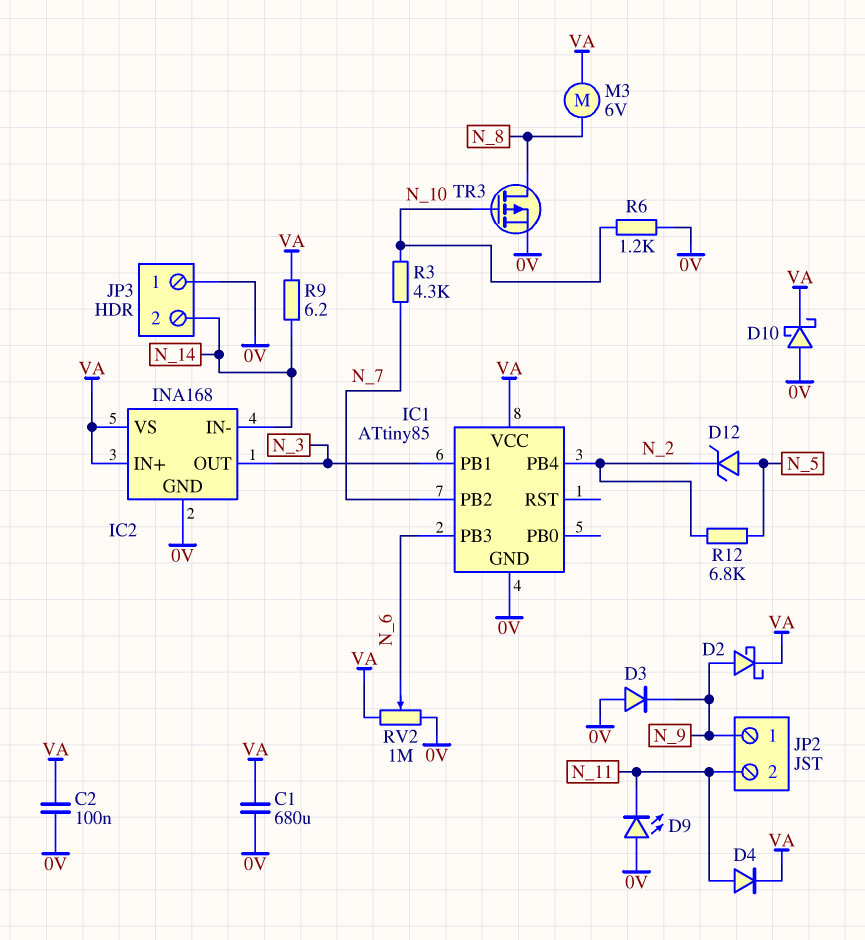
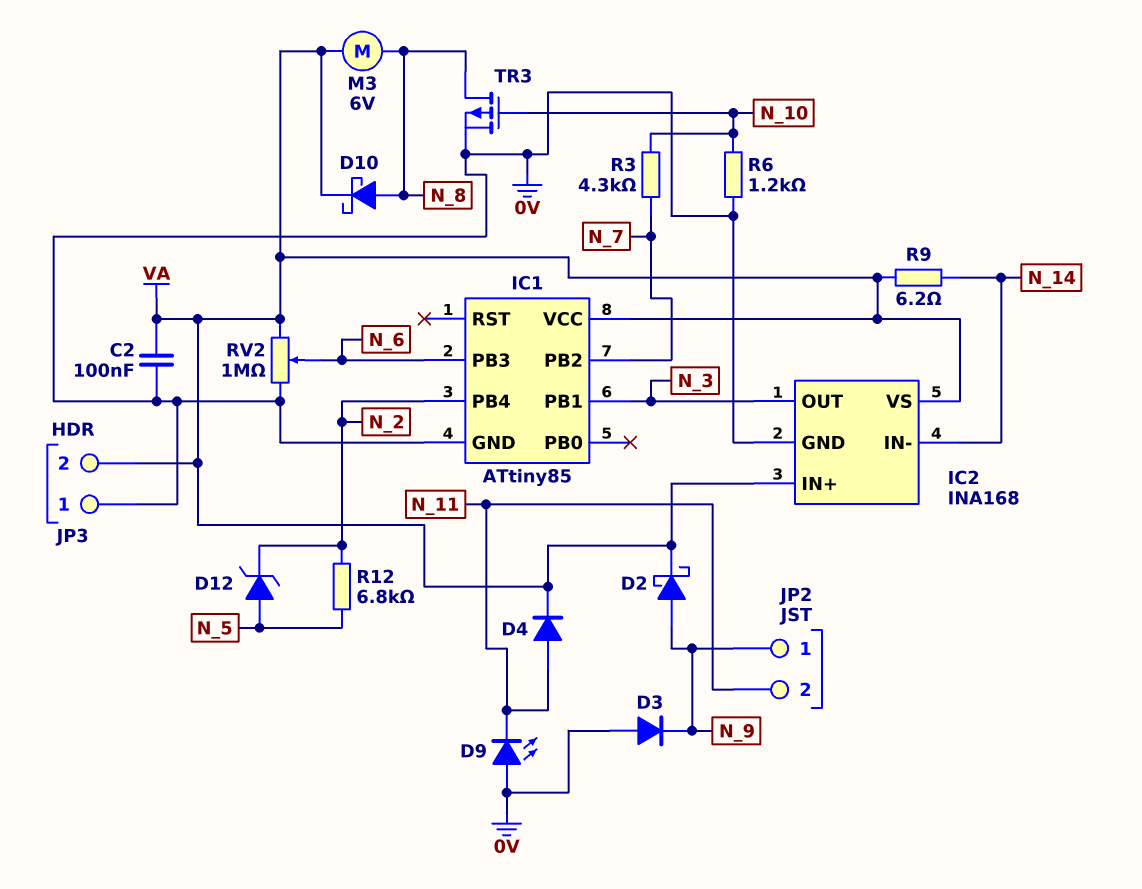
C1: 680uF (0V, VA) -> none
D10: schottky (A 0V, K VA) -> schottky (A N_8, K VA)
JP3 pin 2: N_14 -> VA

